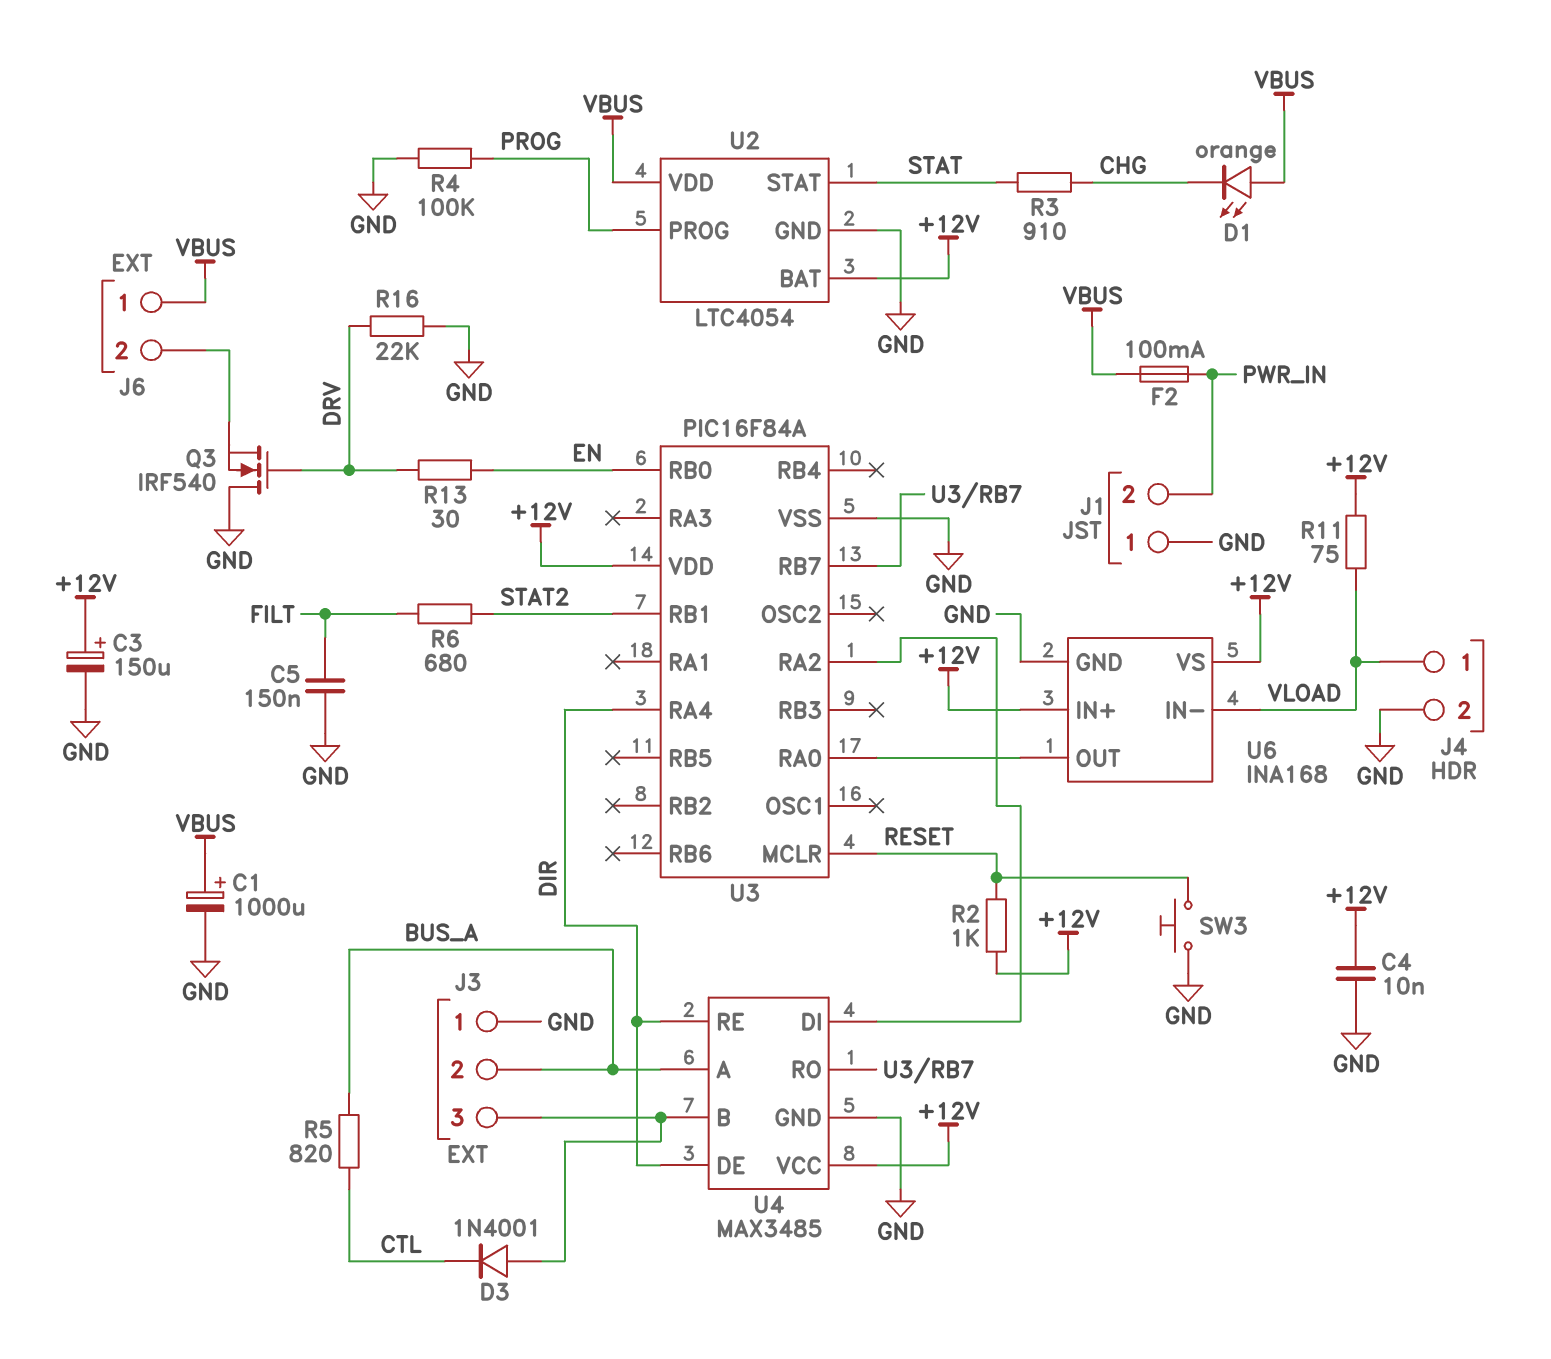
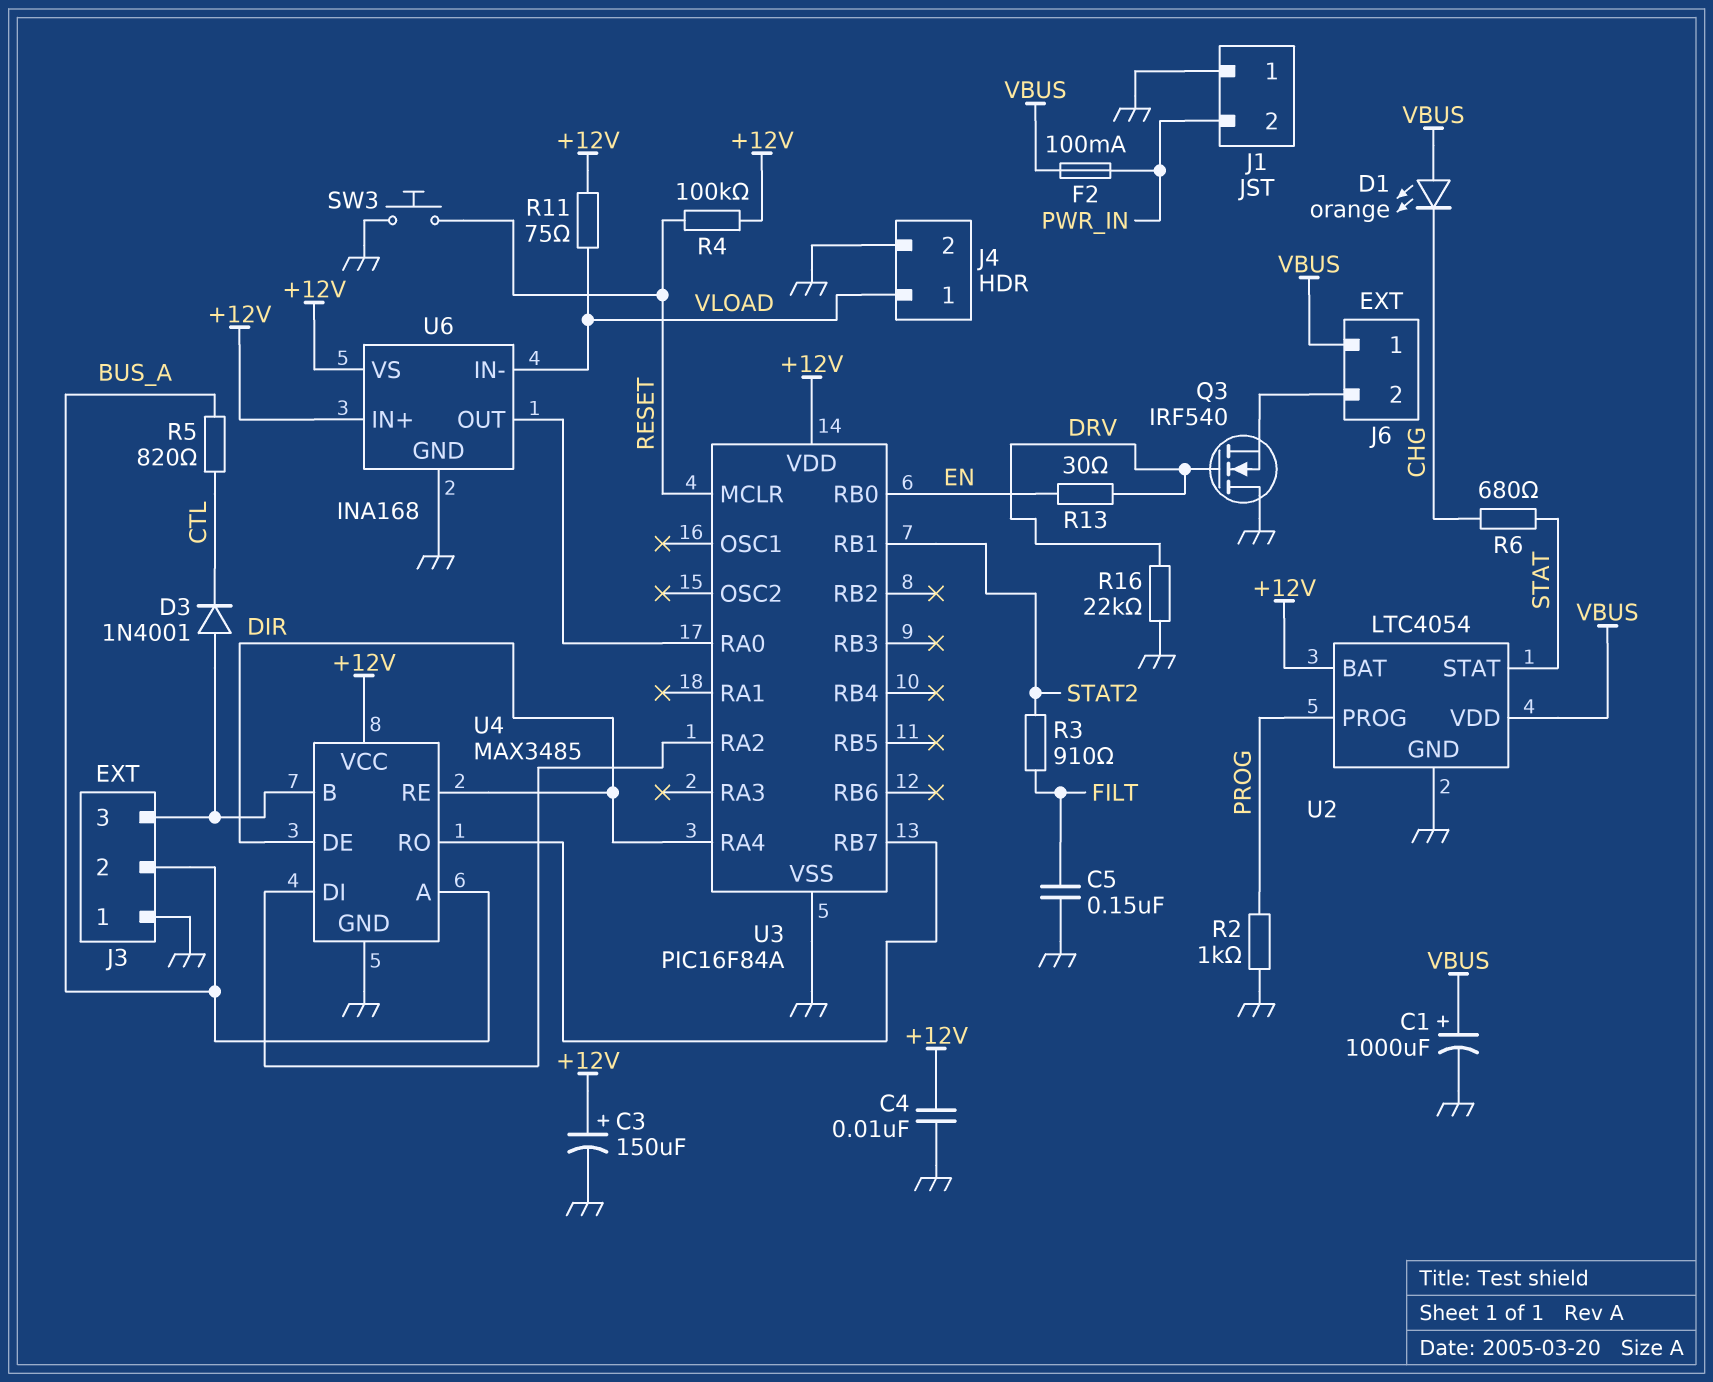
R2: 1k (+12V, RESET) -> 1k (GND, PROG)
R3: 910 (CHG, STAT) -> 910 (FILT, STAT2)
R4: 100k (GND, PROG) -> 100k (+12V, RESET)
R6: 680 (FILT, STAT2) -> 680 (CHG, STAT)

